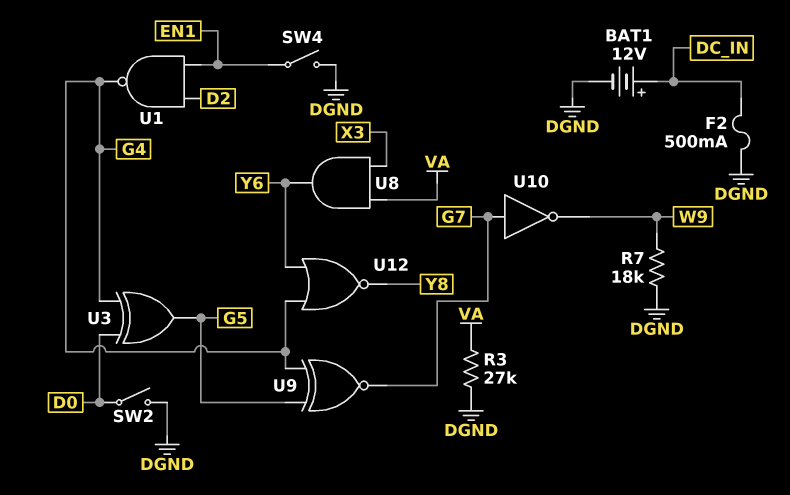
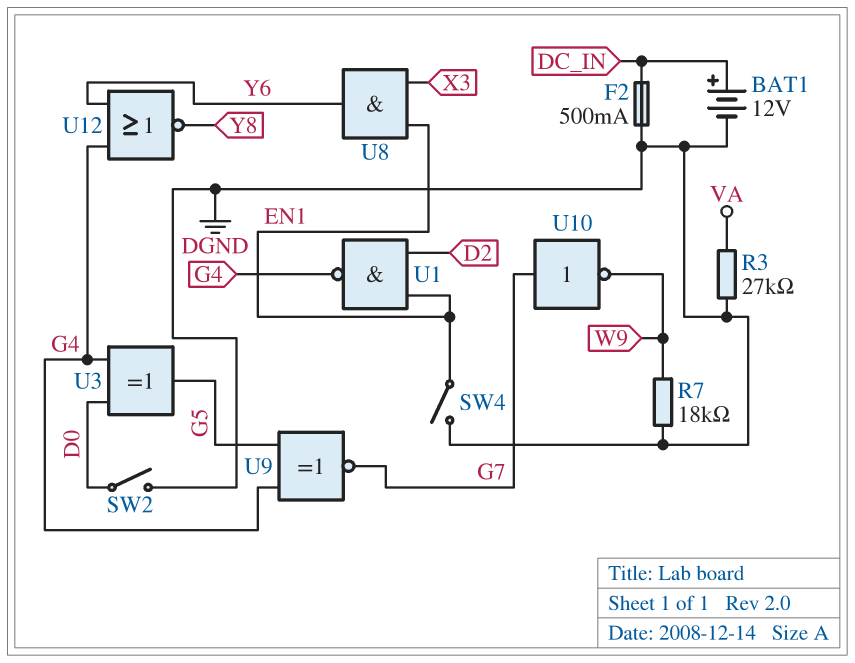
U8: AND (in VA, in X3, out Y6) -> AND (in EN1, in X3, out Y6)

